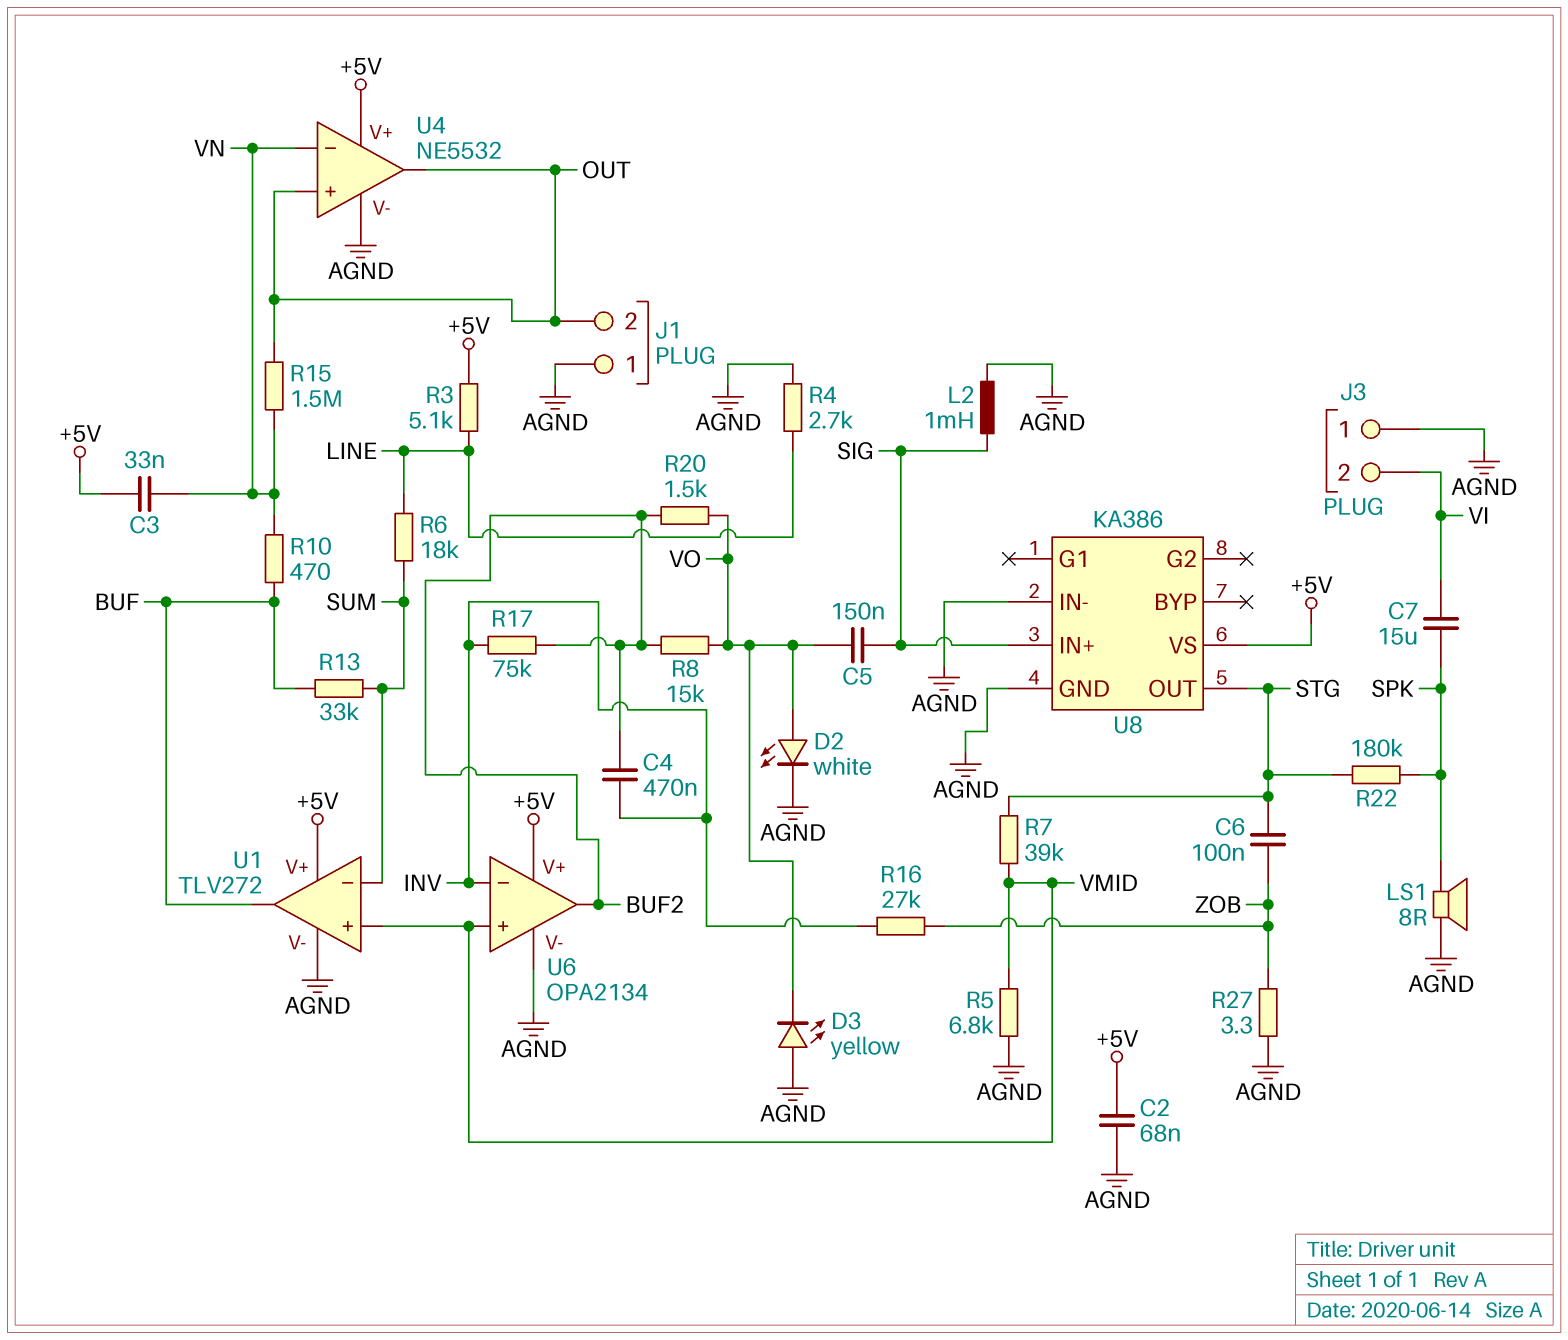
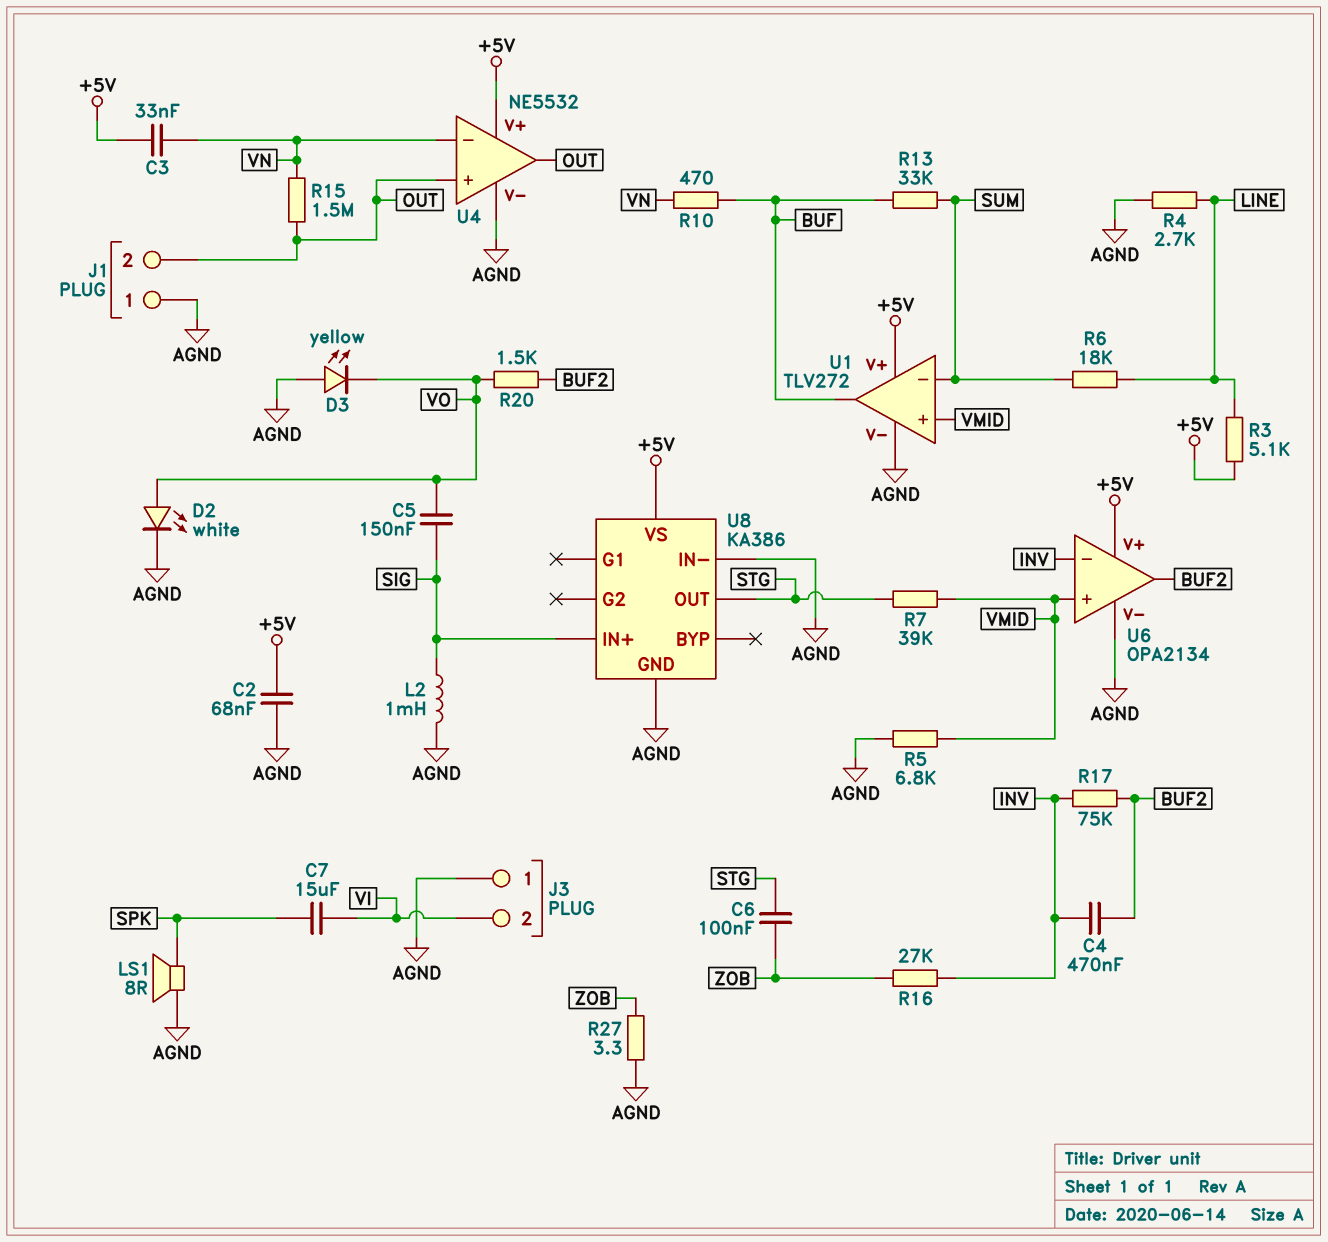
R8: 15k (BUF2, VO) -> none
R22: 180k (SPK, STG) -> none

